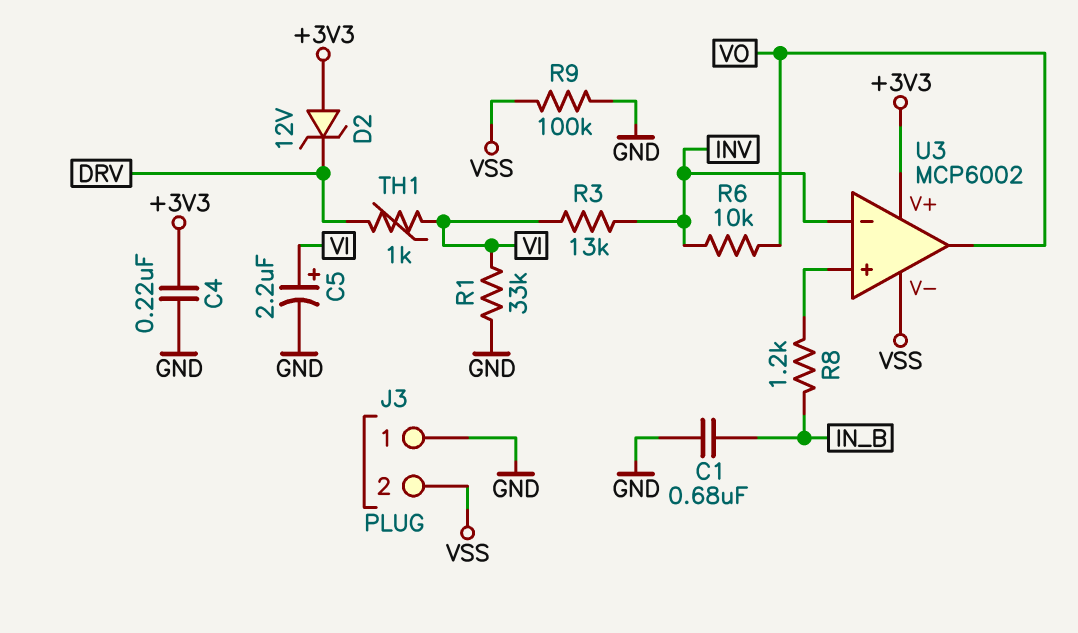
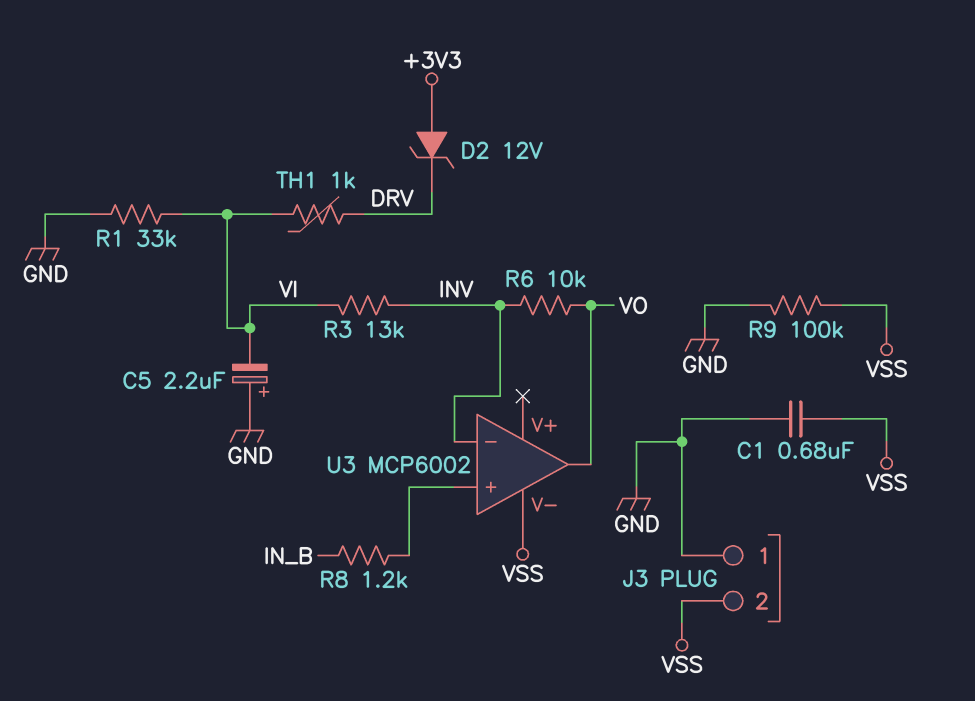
C1: 680nF (GND, IN_B) -> 680nF (GND, VSS)
C4: 220nF (+3V3, GND) -> none
C5: 2.2uF (plus VI, minus GND) -> 2.2uF (plus GND, minus VI)
U3 pin V+: +3V3 -> none

